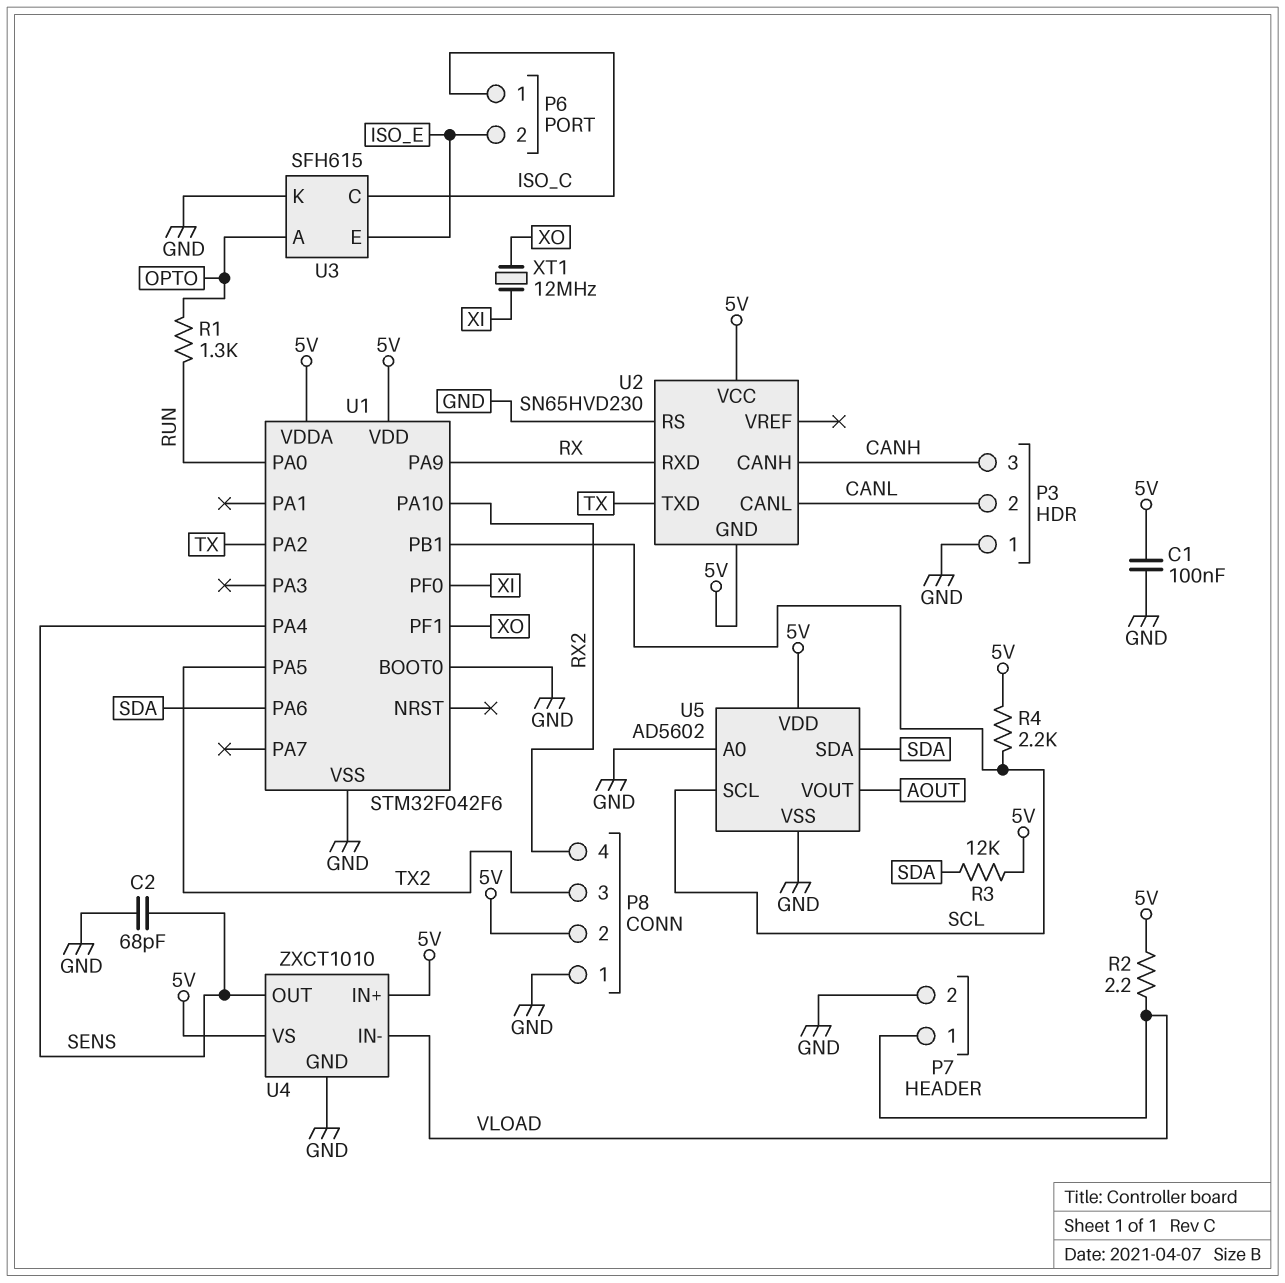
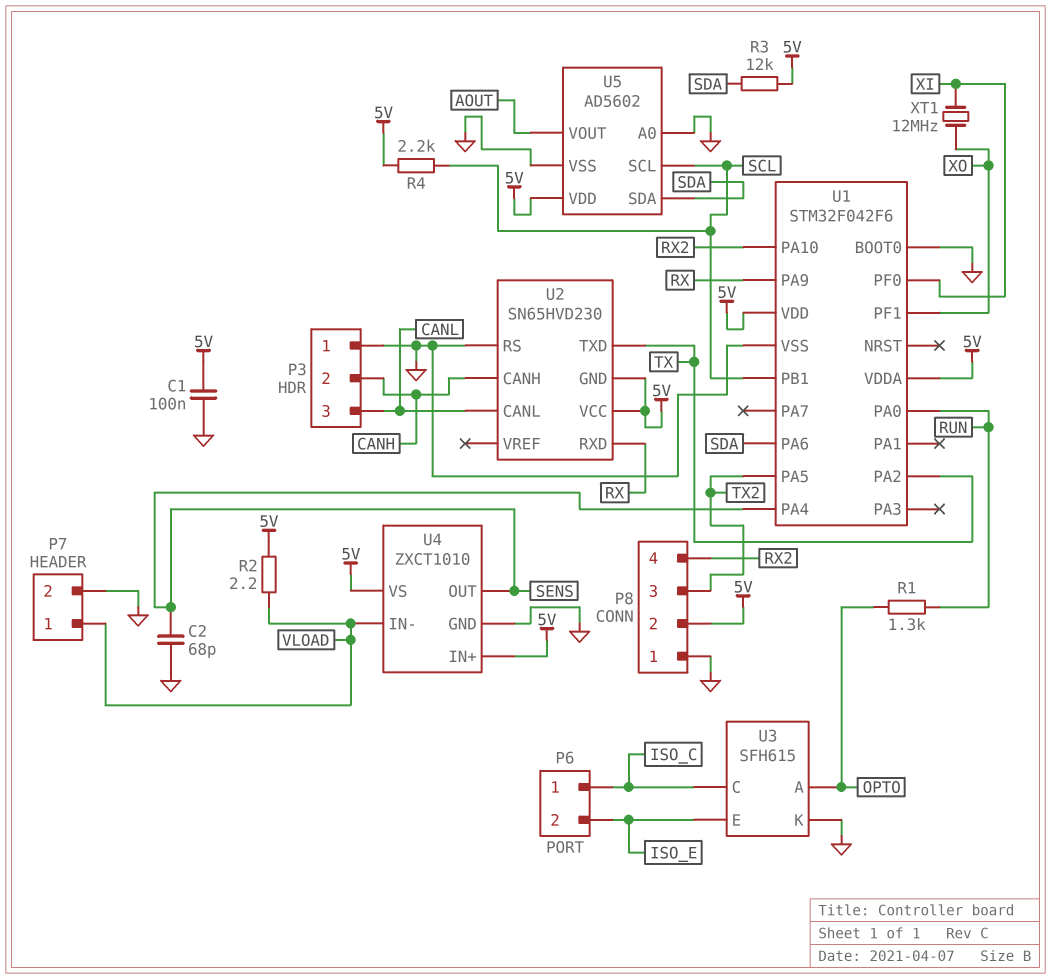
P3 pin 2: CANL -> CANH
P3 pin 3: CANH -> CANL

